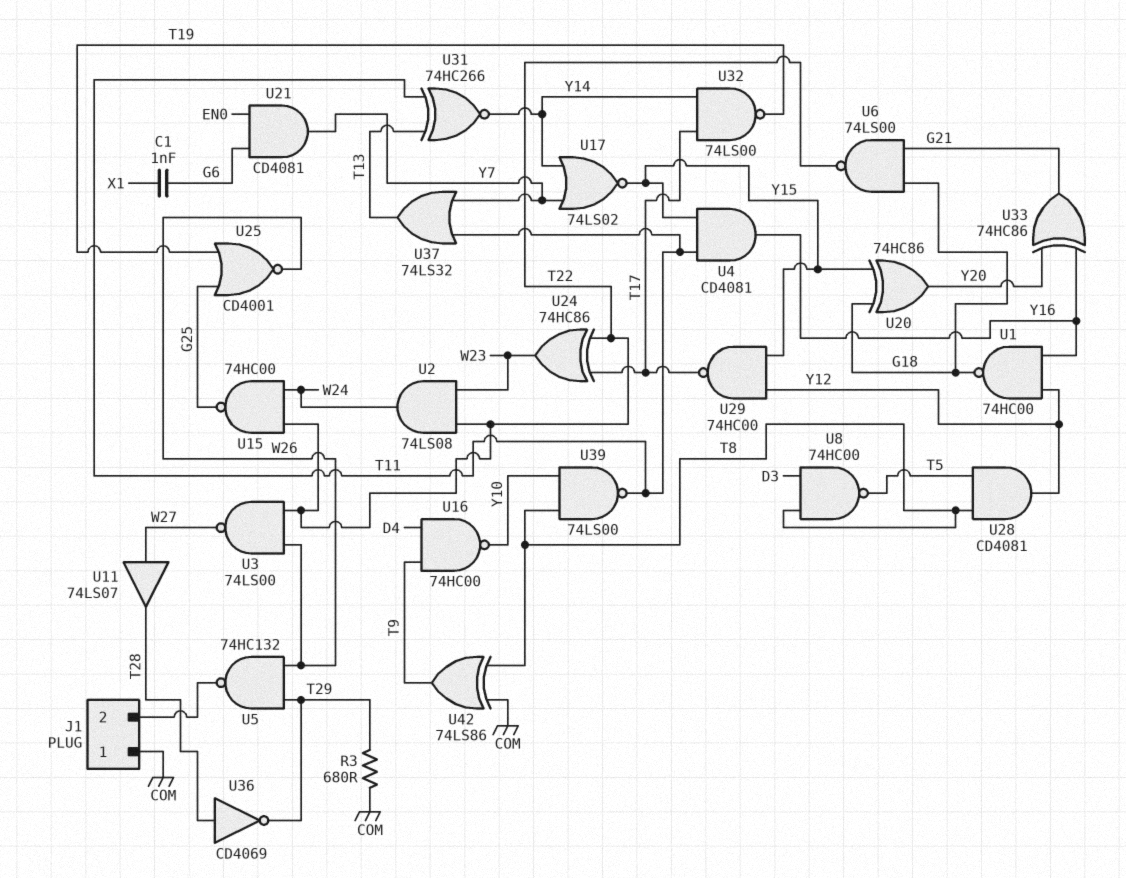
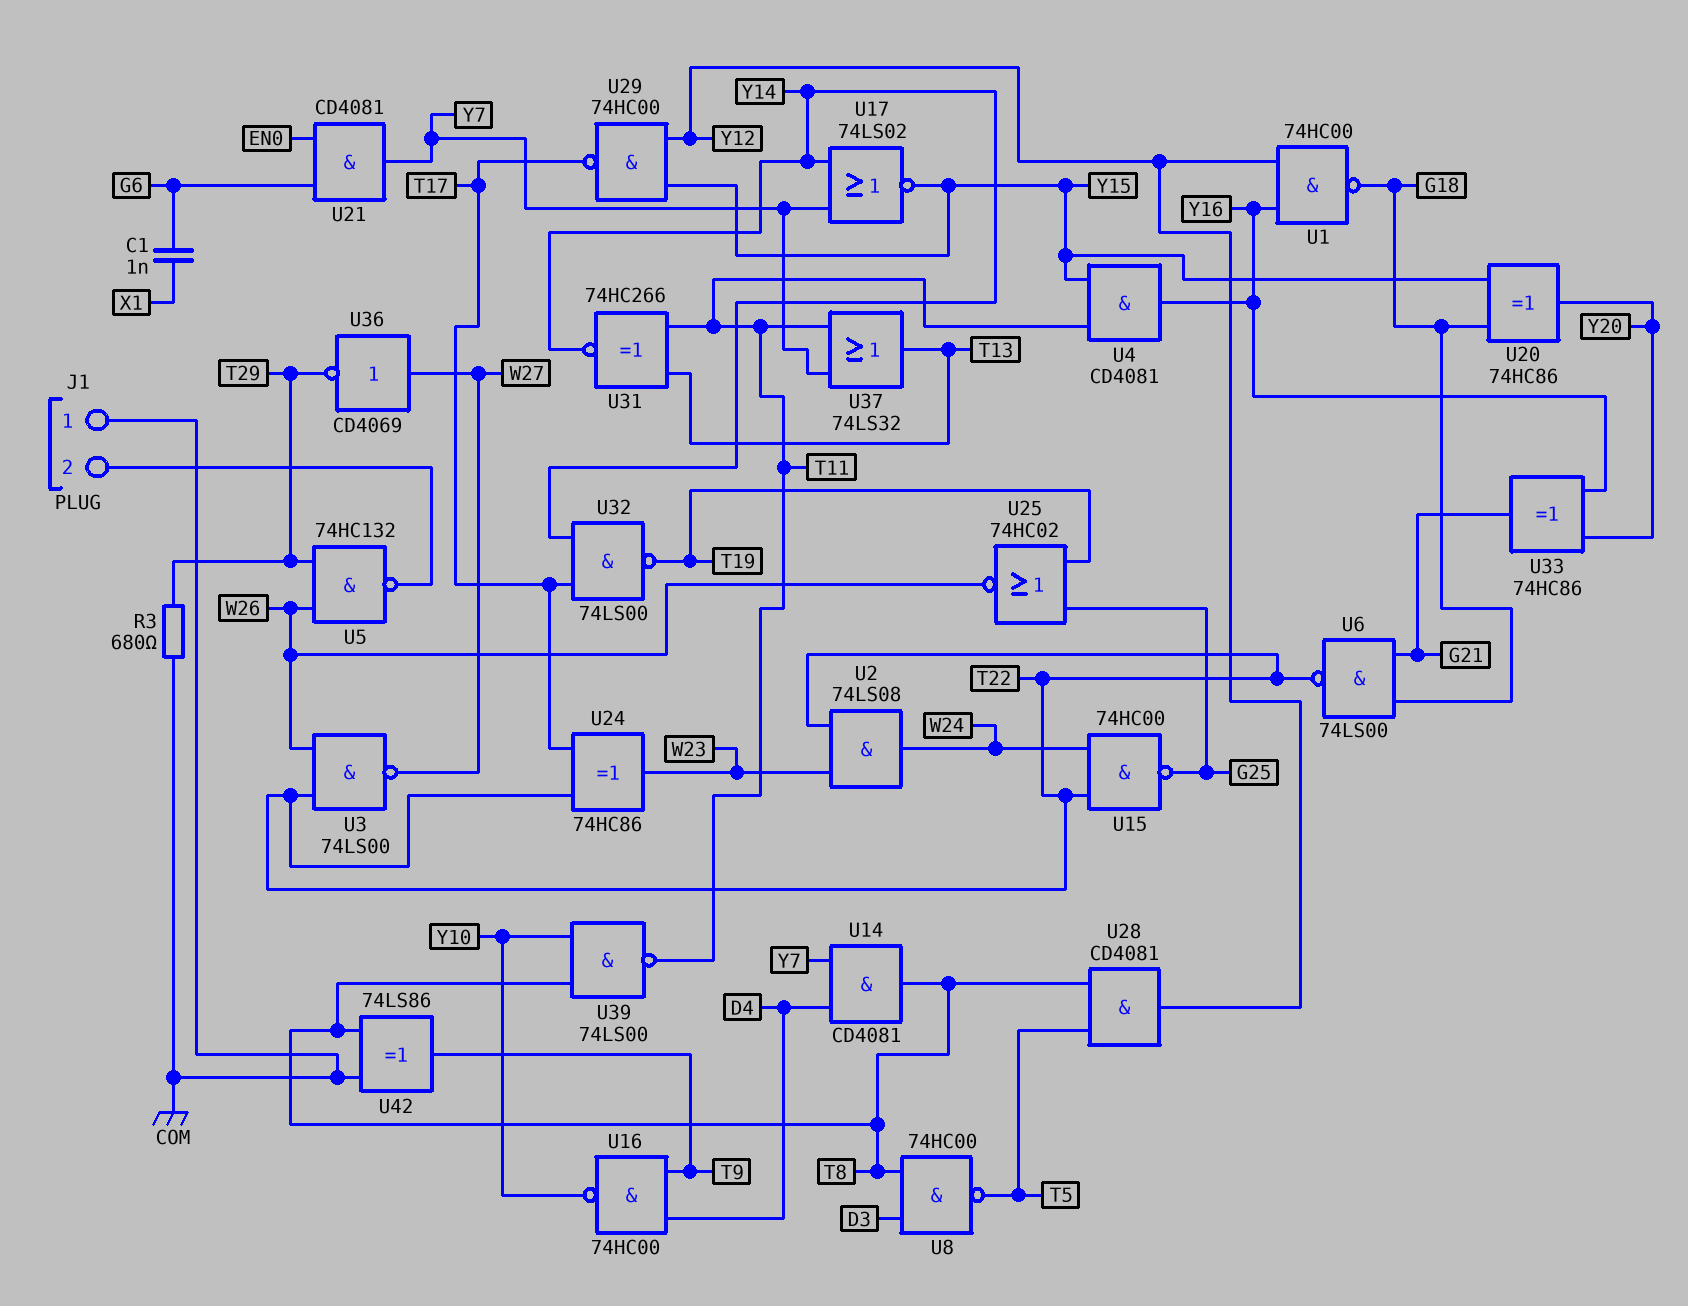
U11: buffer 74LS07 (in W27, out T28) -> none
U14: none -> AND CD4081 (in D4, in Y7, out T8)
U25: NOR CD4001 (in G25, in T19, out W26) -> NOR 74HC02 (in G25, in T19, out W26)
U36: NOT CD4069 (in T28, out T29) -> NOT CD4069 (in W27, out T29)

